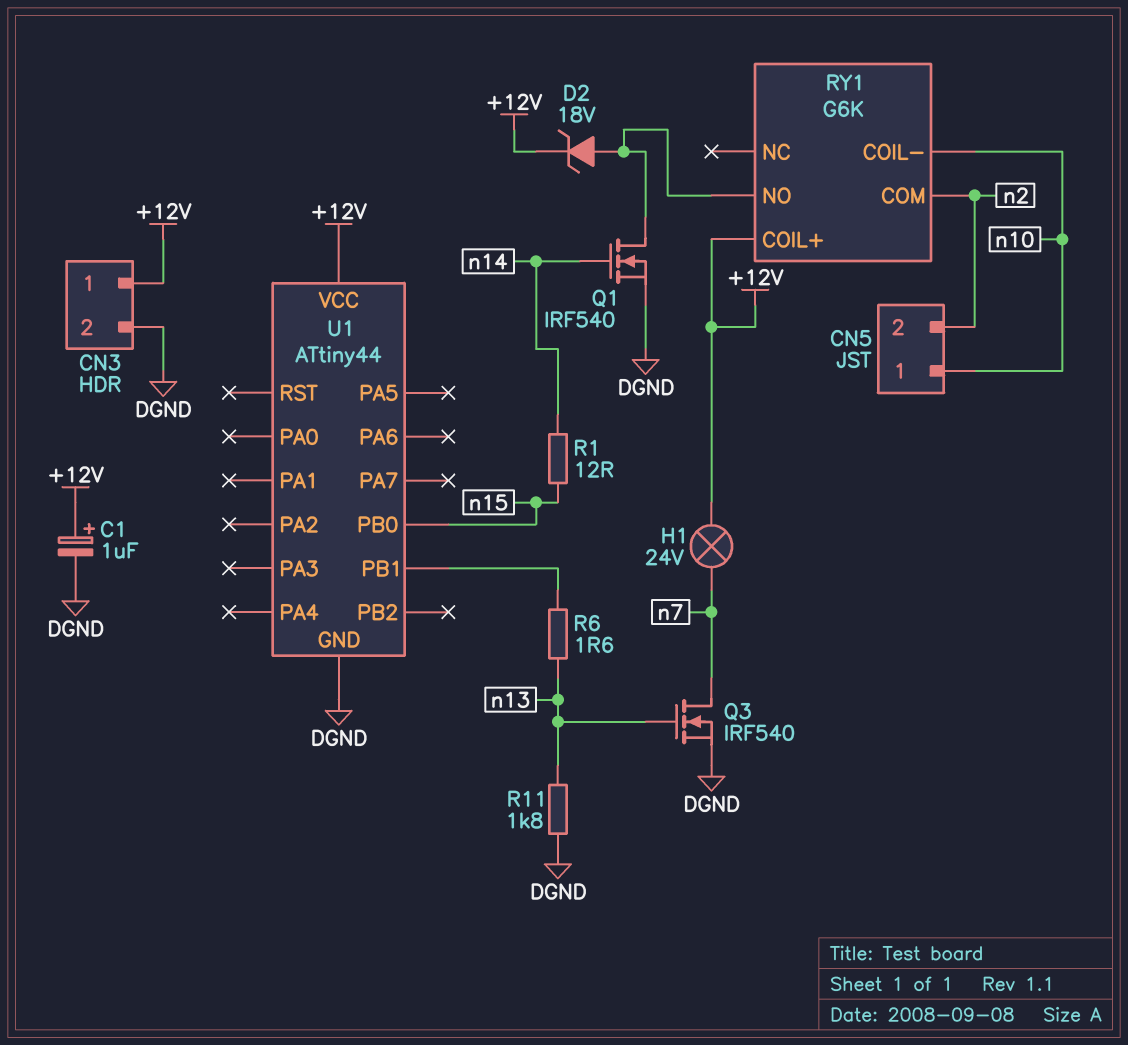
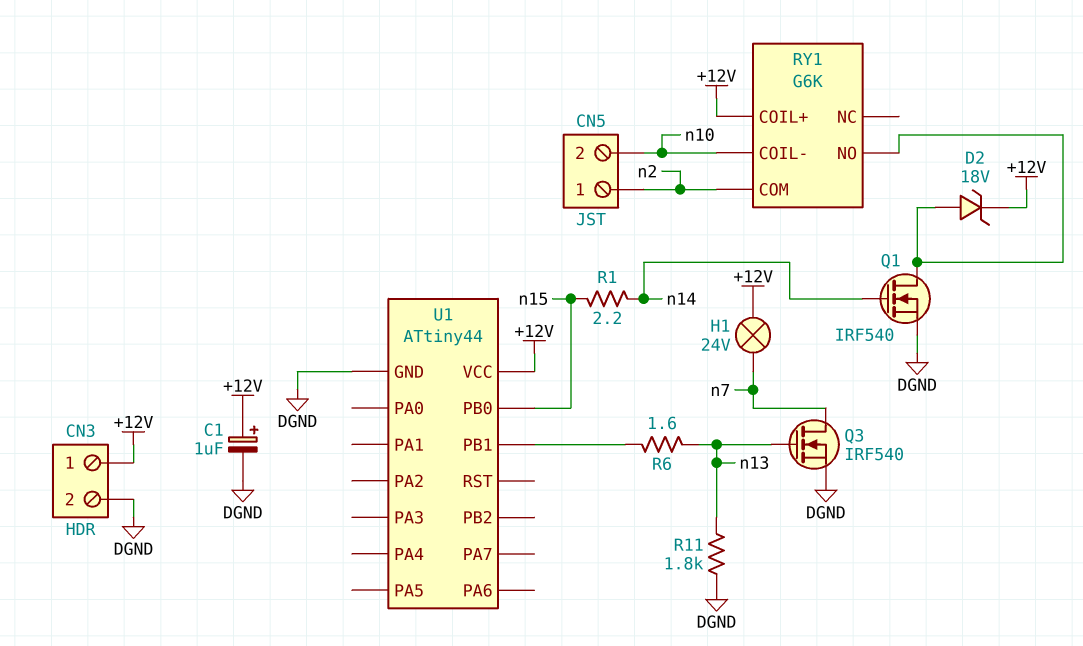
CN5 pin 1: n10 -> n2
CN5 pin 2: n2 -> n10
R1: 12 (n14, n15) -> 2.2 (n14, n15)

